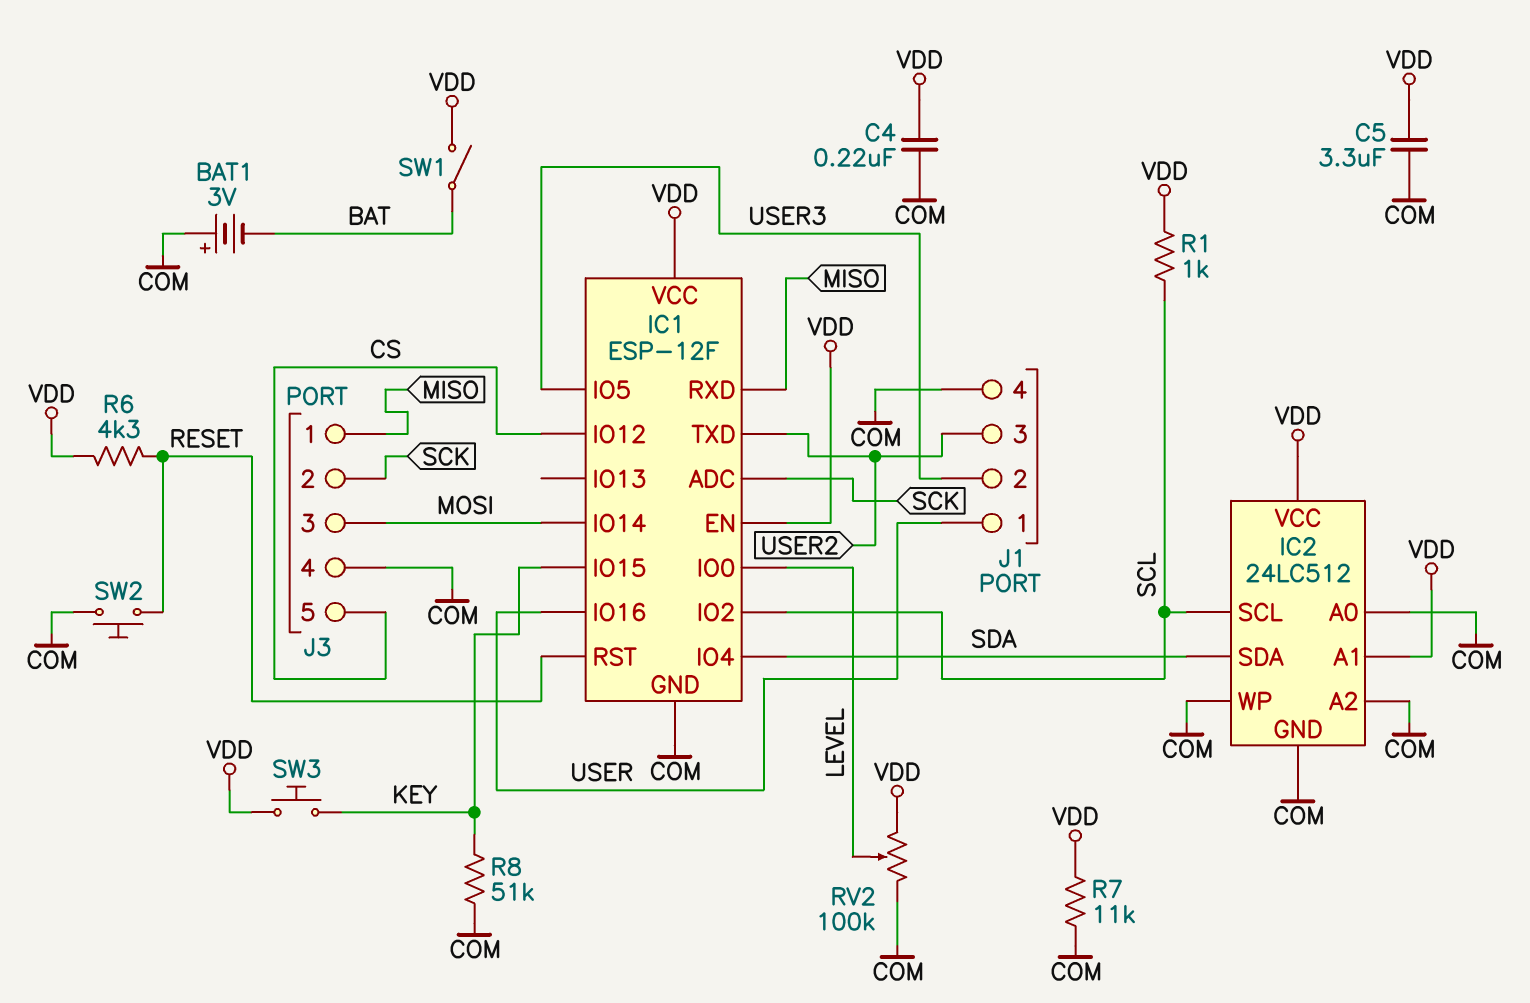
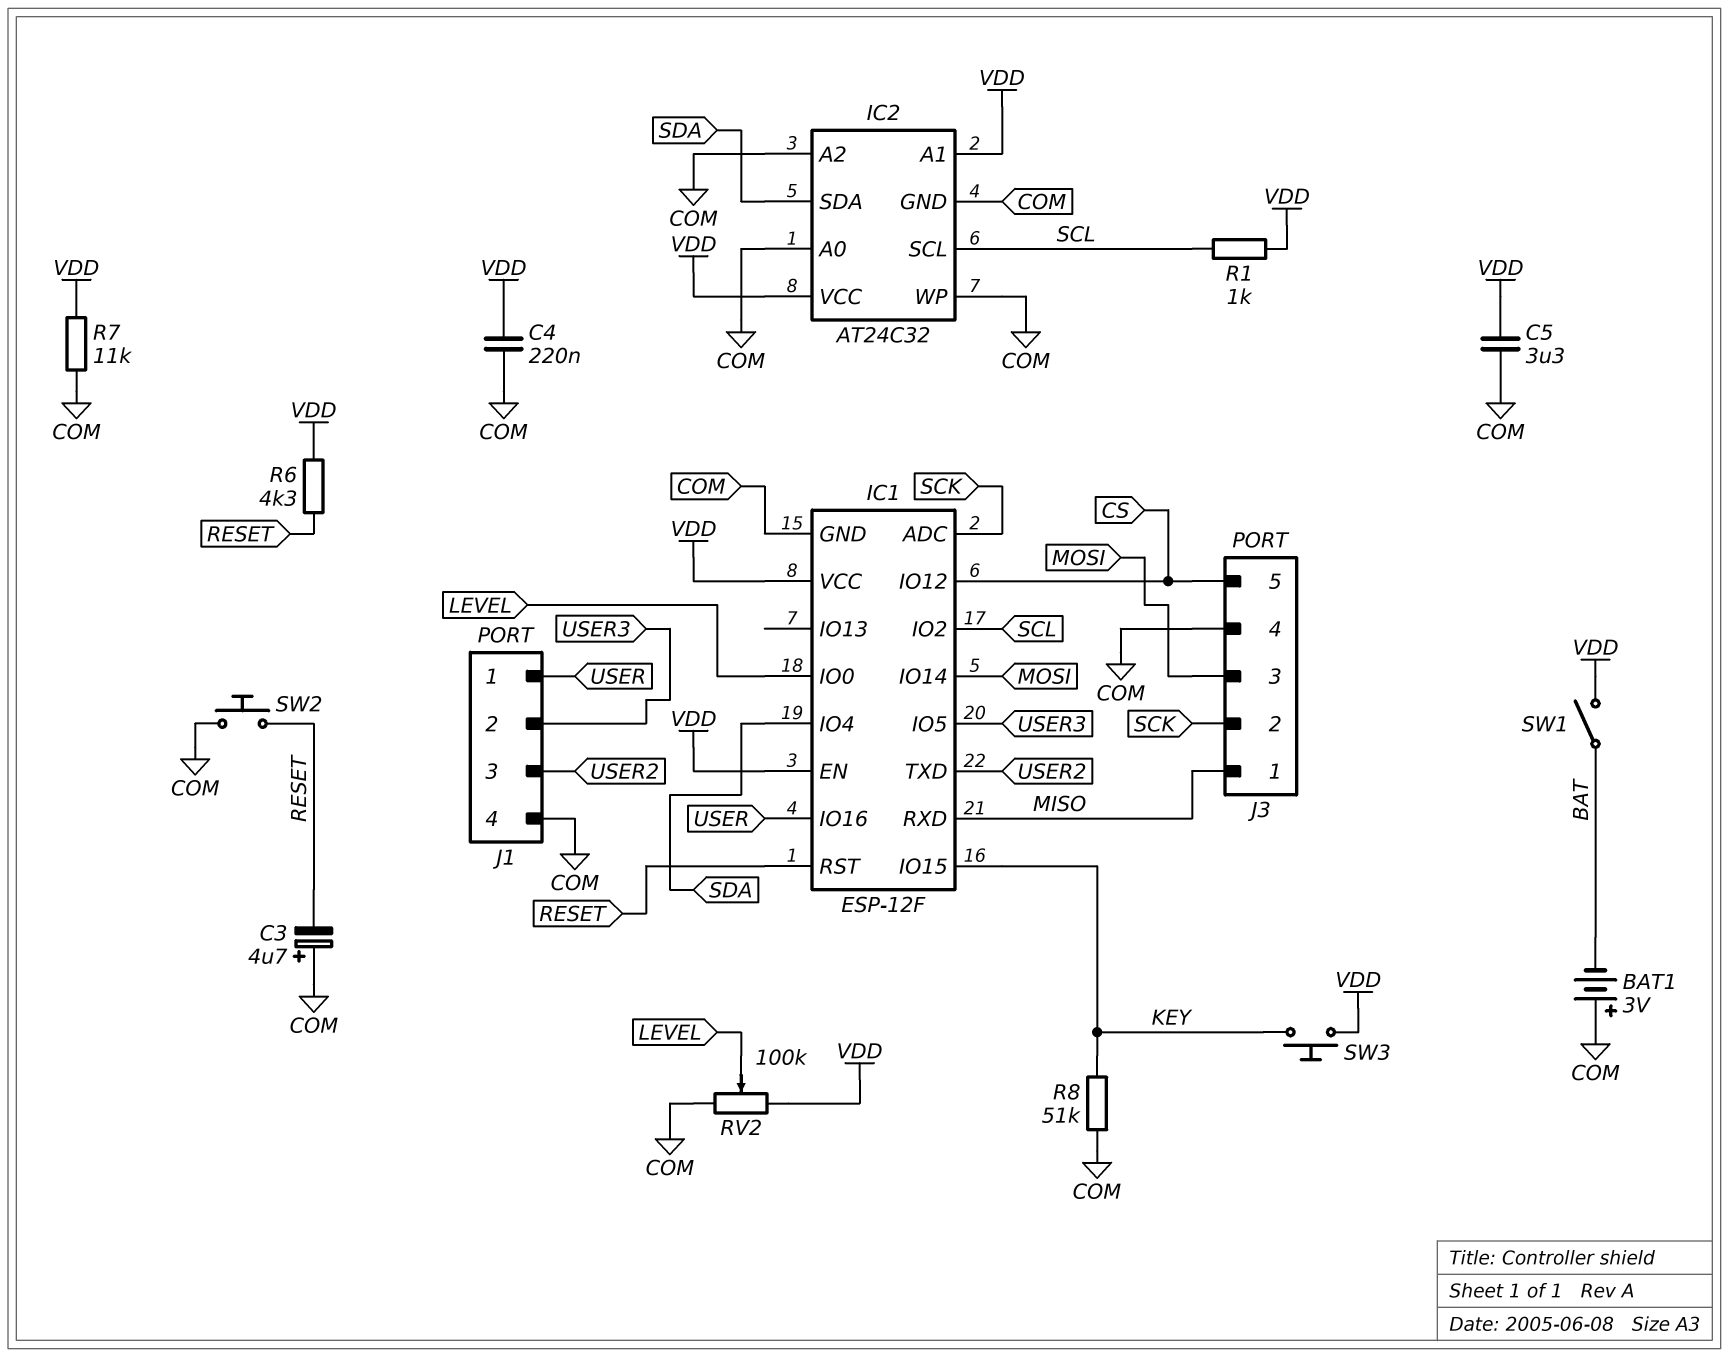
C3: none -> 4.7uF (plus COM, minus RESET)
IC2: 24LC512 -> AT24C32

